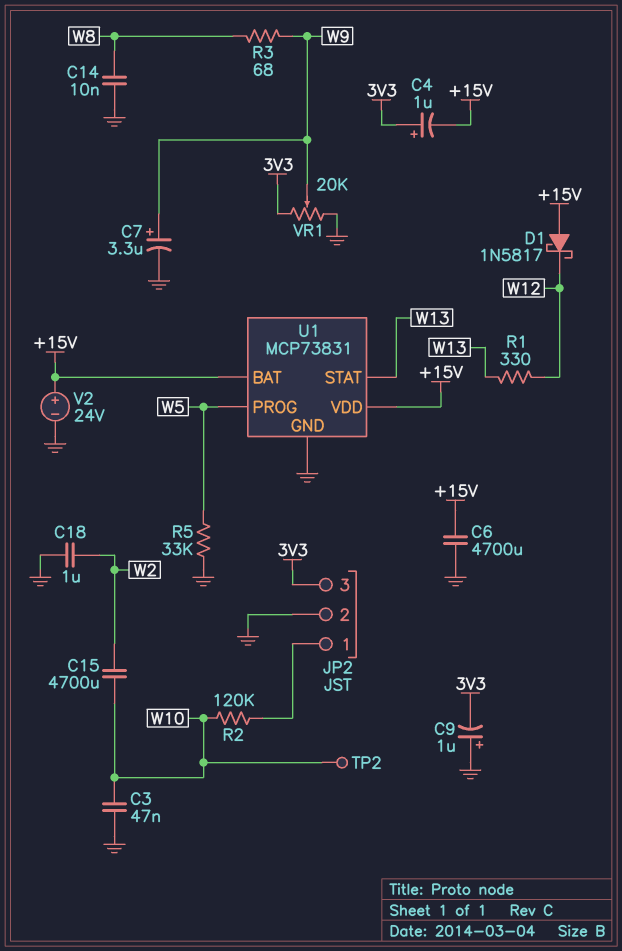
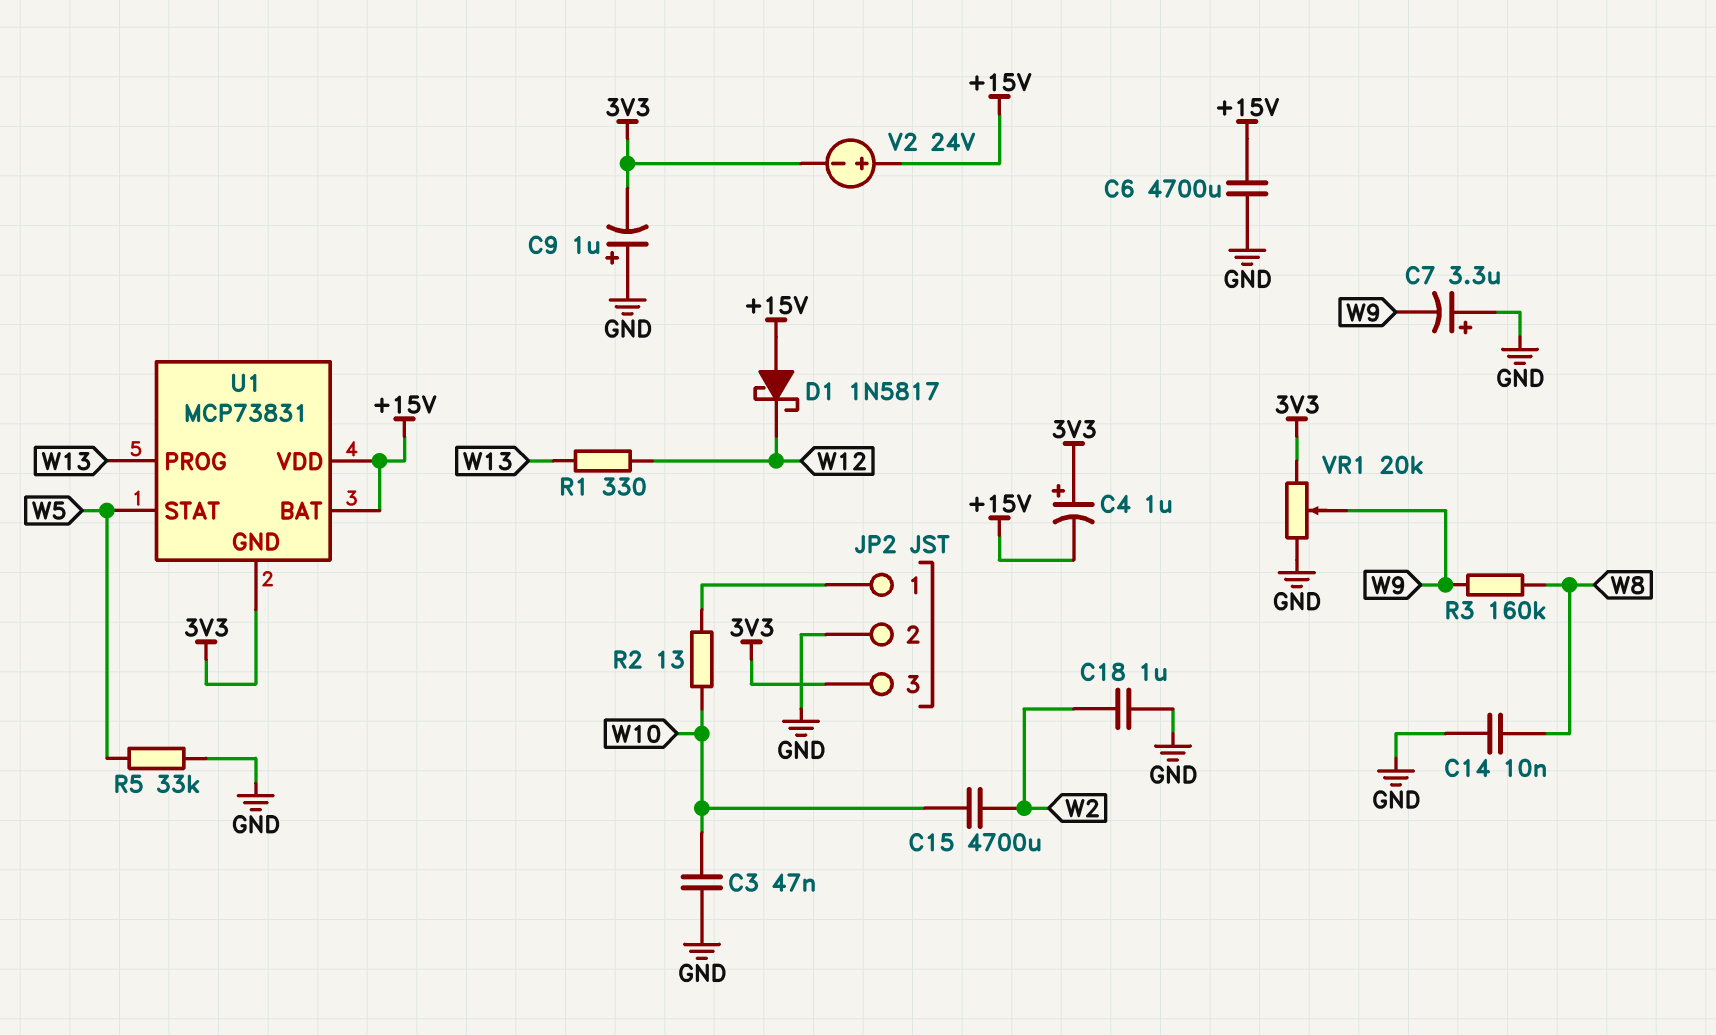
C7: 3.3uF (plus W9, minus GND) -> 3.3uF (plus GND, minus W9)
R2: 120k (JP2/1, W10) -> 13 (JP2/1, W10)
R3: 68 (W8, W9) -> 160k (W8, W9)
TP2: test point (W10) -> none
U1 pin GND: GND -> 3V3
U1 pin PROG: W5 -> W13
U1 pin STAT: W13 -> W5
V2: 24V (plus +15V, minus GND) -> 24V (plus +15V, minus 3V3)

